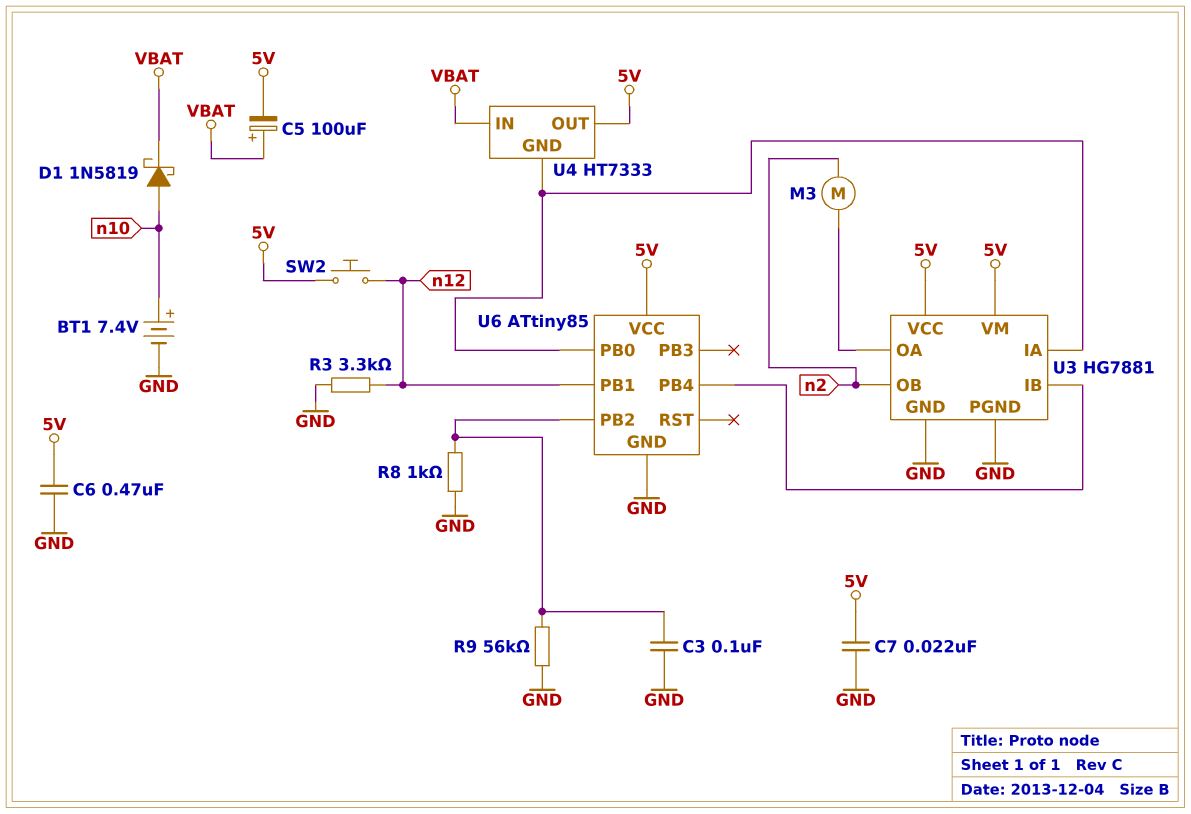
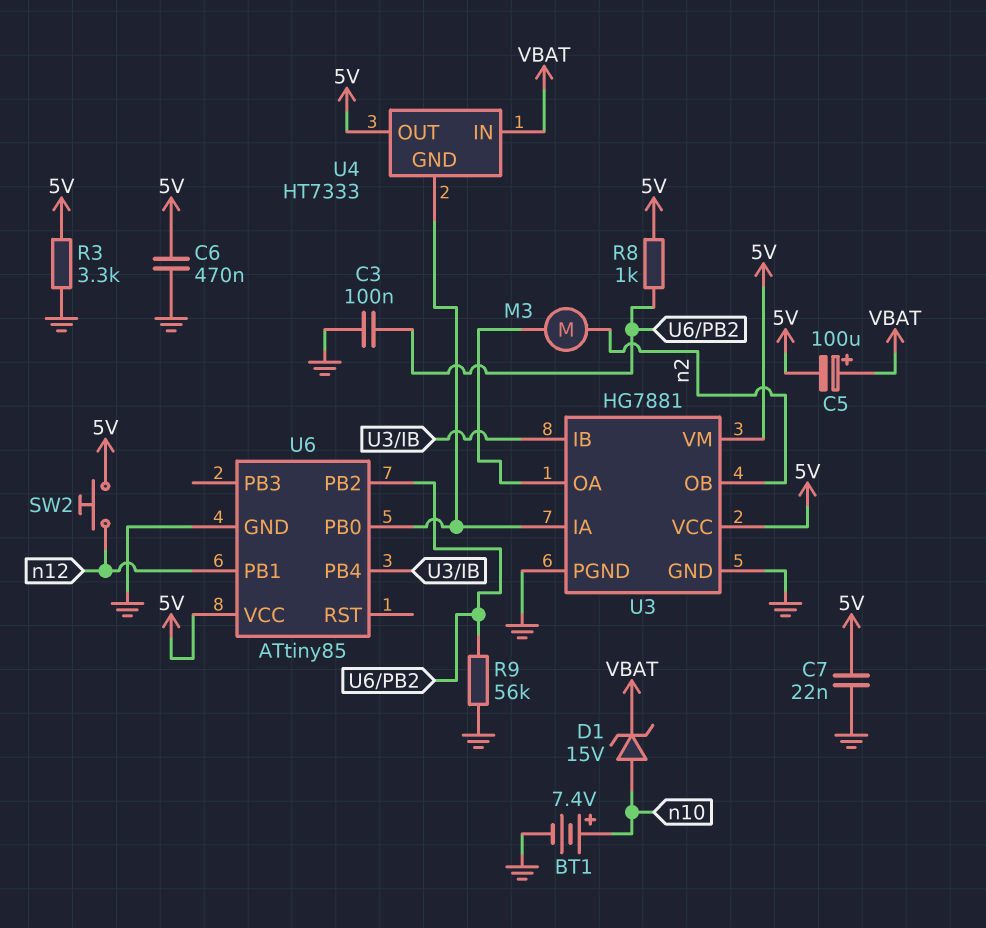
D1: schottky 1N5819 (A n10, K VBAT) -> zener 15V (A n10, K VBAT)
R3: 3.3k (GND, n12) -> 3.3k (5V, GND)
R8: 1k (GND, U6/PB2) -> 1k (5V, U6/PB2)

